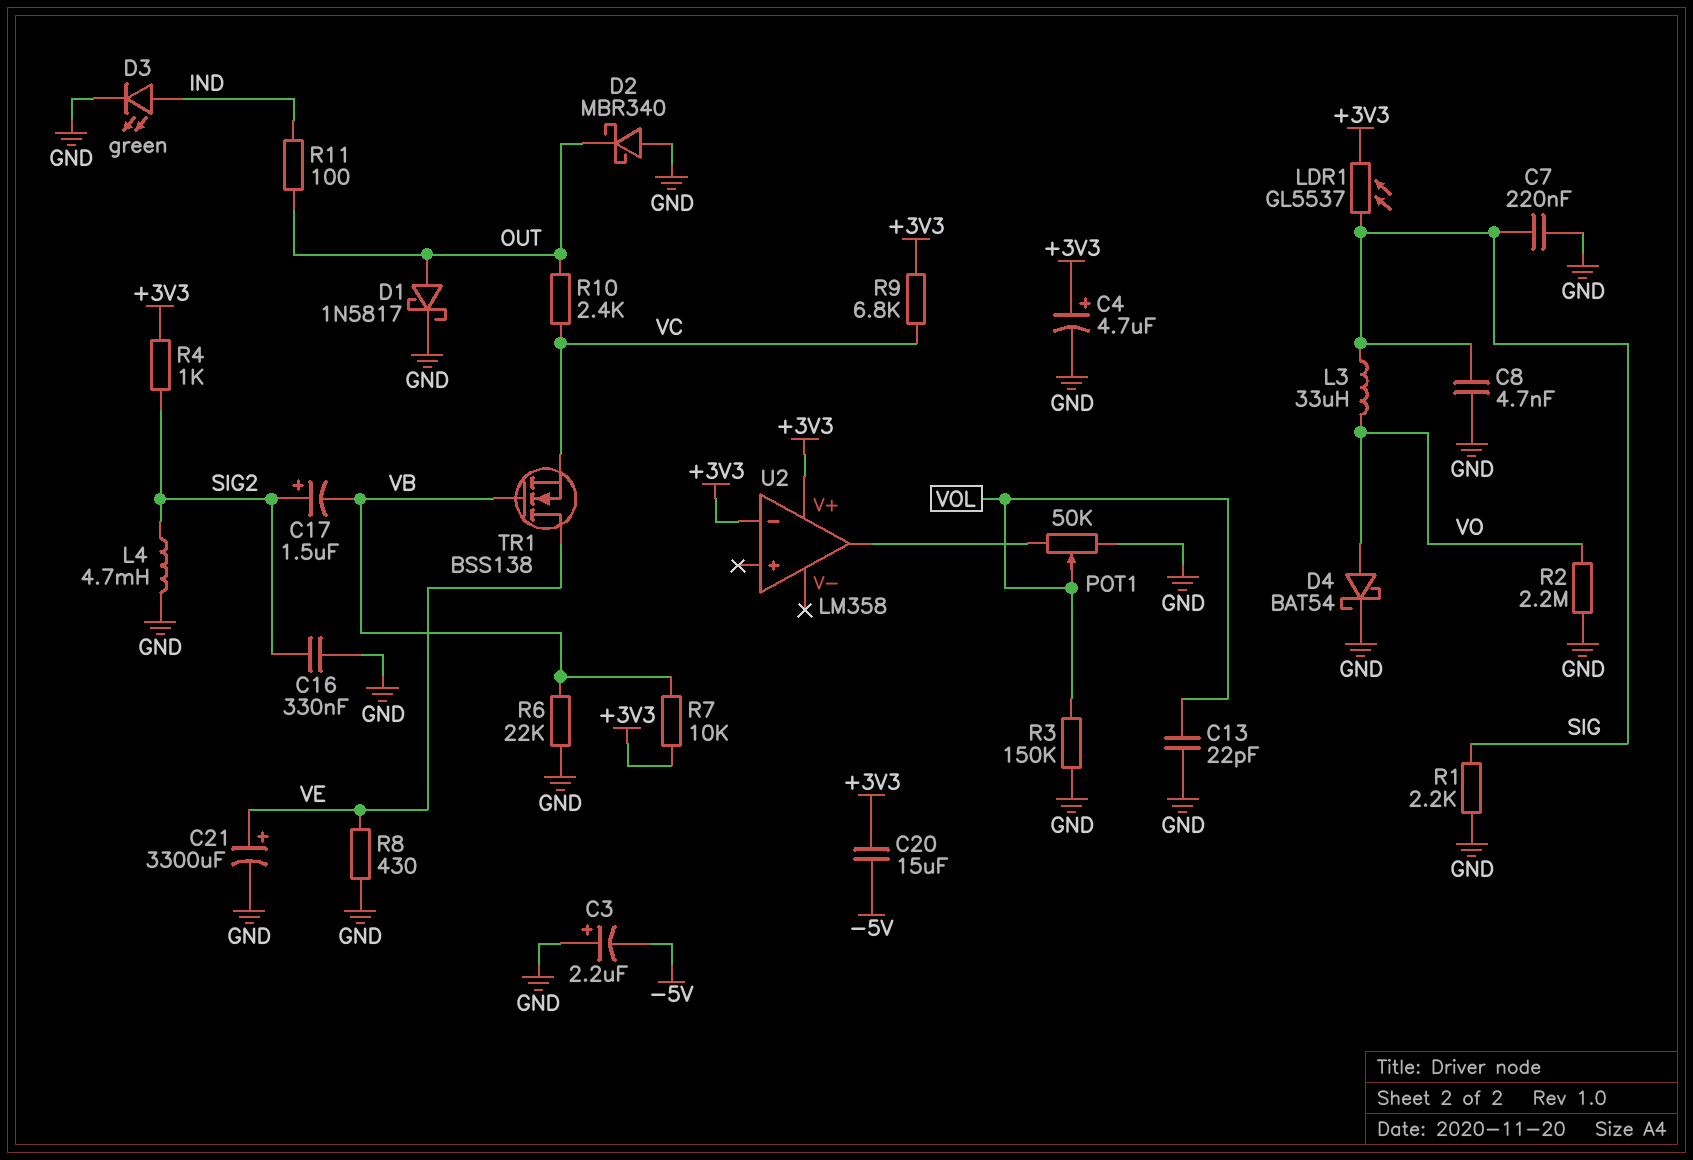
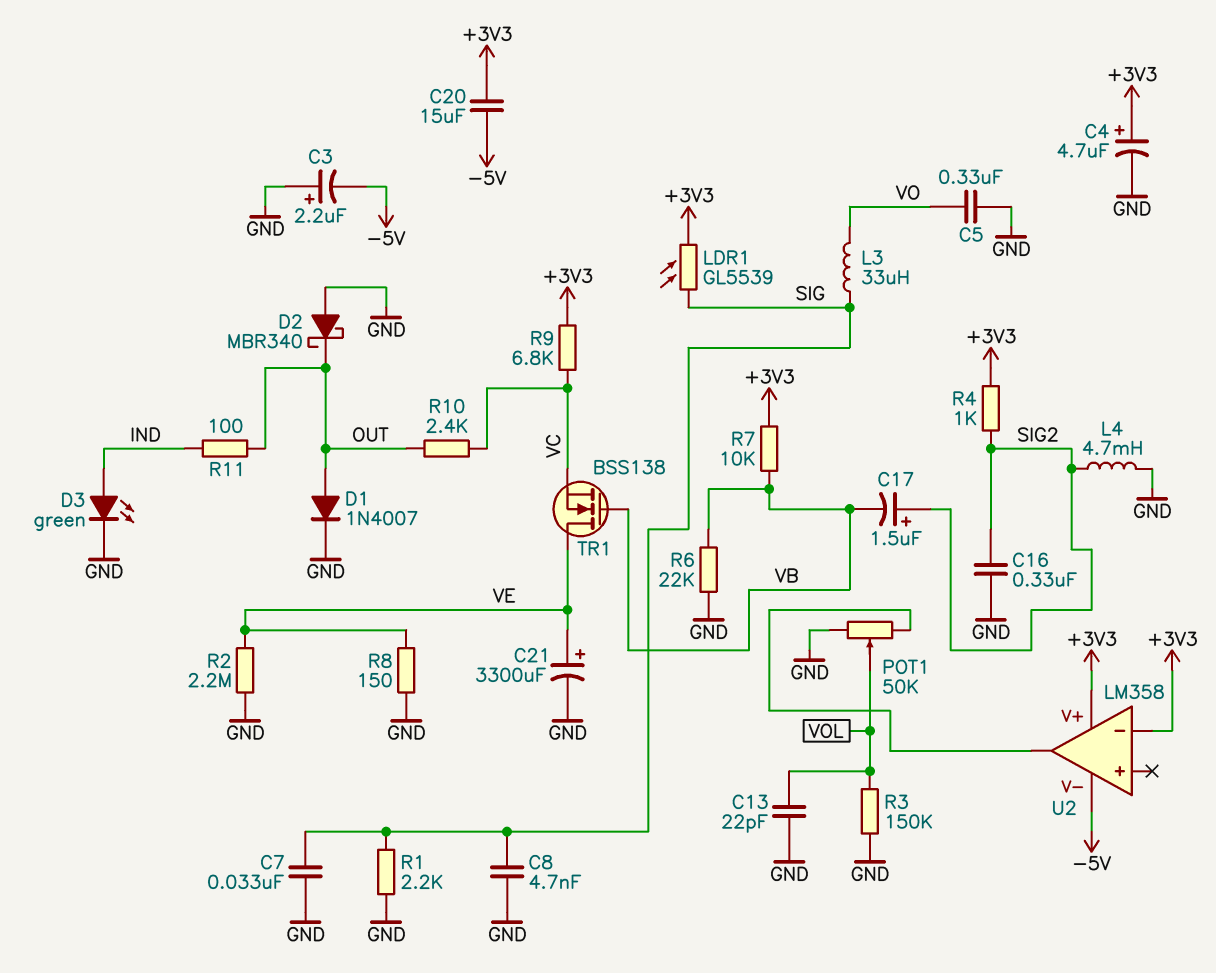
C5: none -> 330nF (GND, VO)
C7: 220nF (GND, SIG) -> 33nF (GND, SIG)
D1: schottky 1N5817 (A OUT, K GND) -> diode 1N4007 (A OUT, K GND)
D4: schottky BAT54 (A VO, K GND) -> none
LDR1: GL5537 (+3V3, SIG) -> GL5539 (+3V3, SIG)
R2: 2.2M (GND, VO) -> 2.2M (GND, VE)
R8: 430 (GND, VE) -> 150 (GND, VE)
U2 pin V-: none -> -5V

